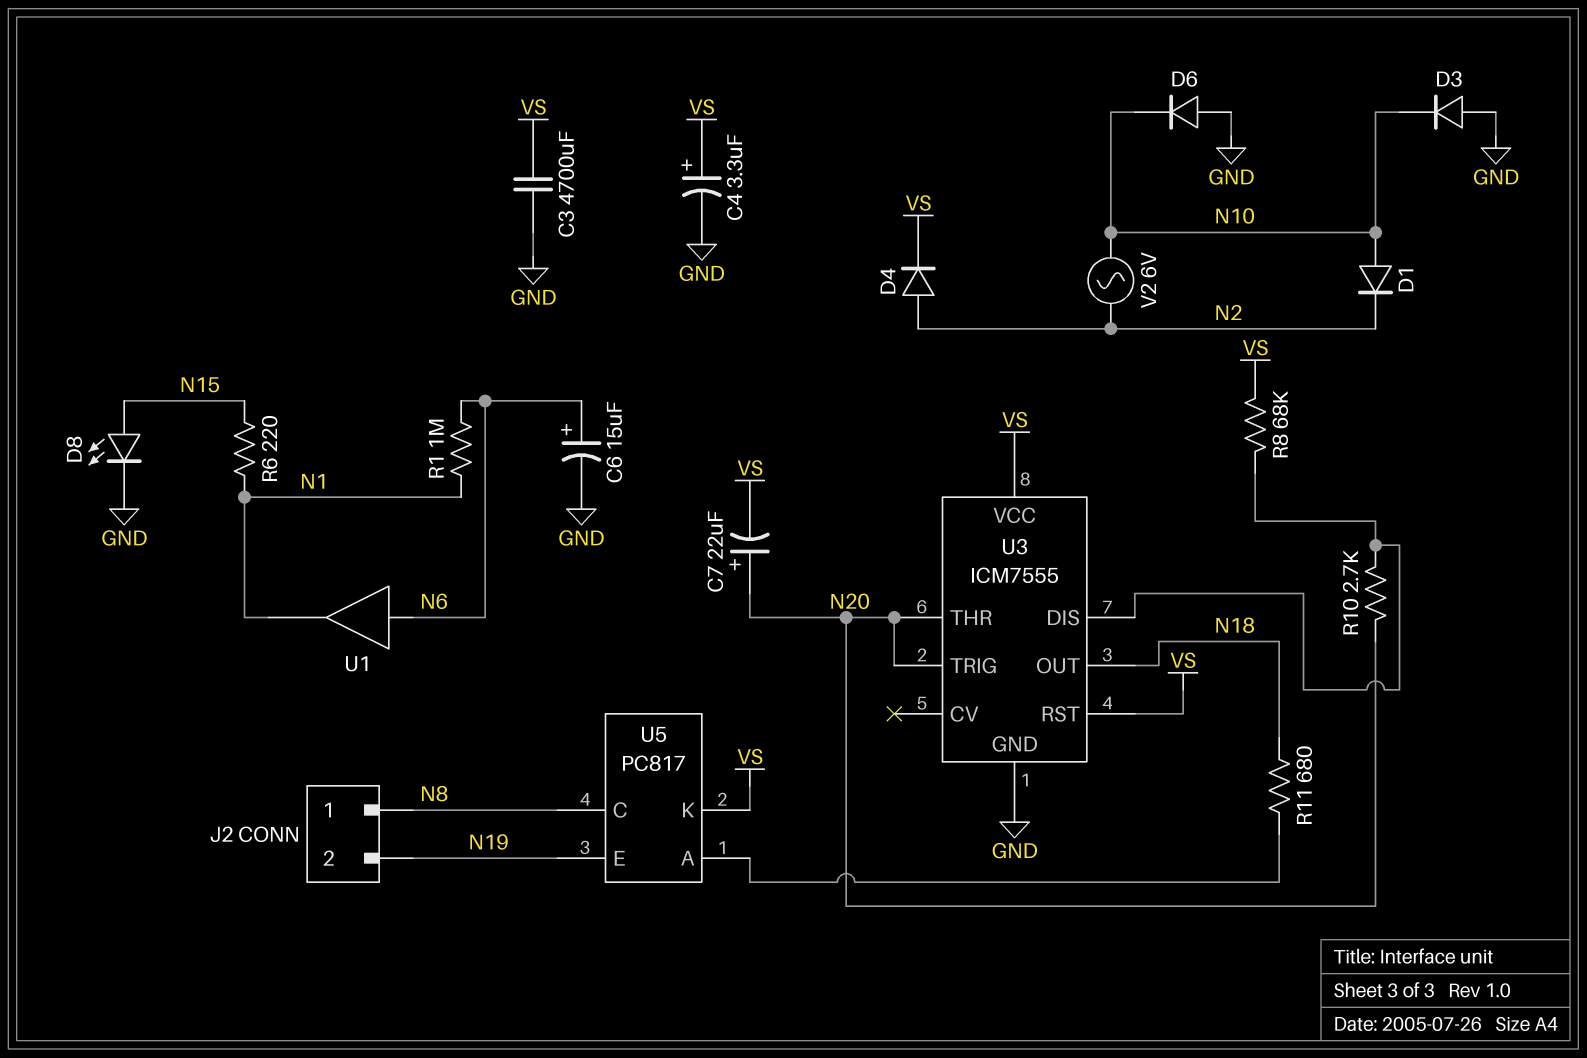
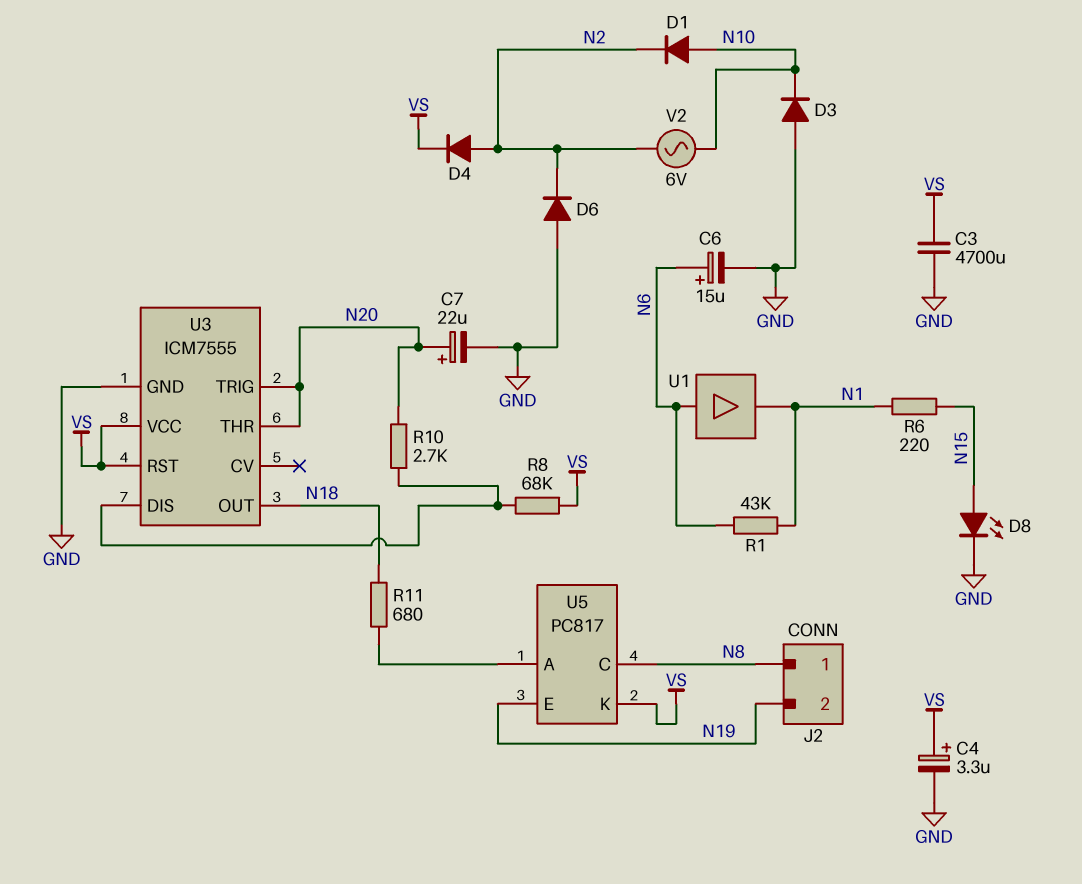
C7: 22uF (plus N20, minus VS) -> 22uF (plus N20, minus GND)
D6: diode (A GND, K N10) -> diode (A GND, K N2)
R1: 1M (N1, N6) -> 43k (N1, N6)

